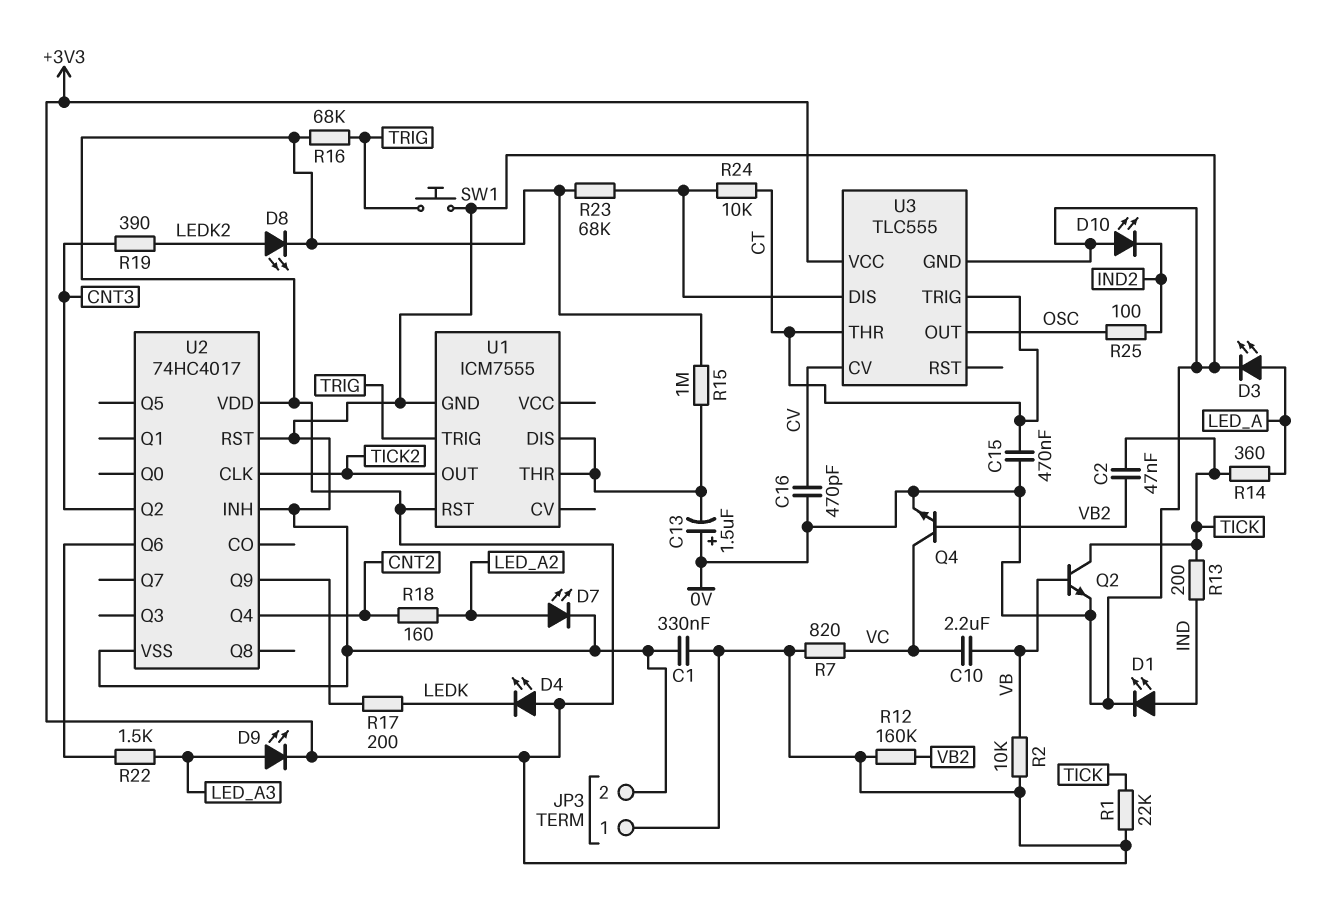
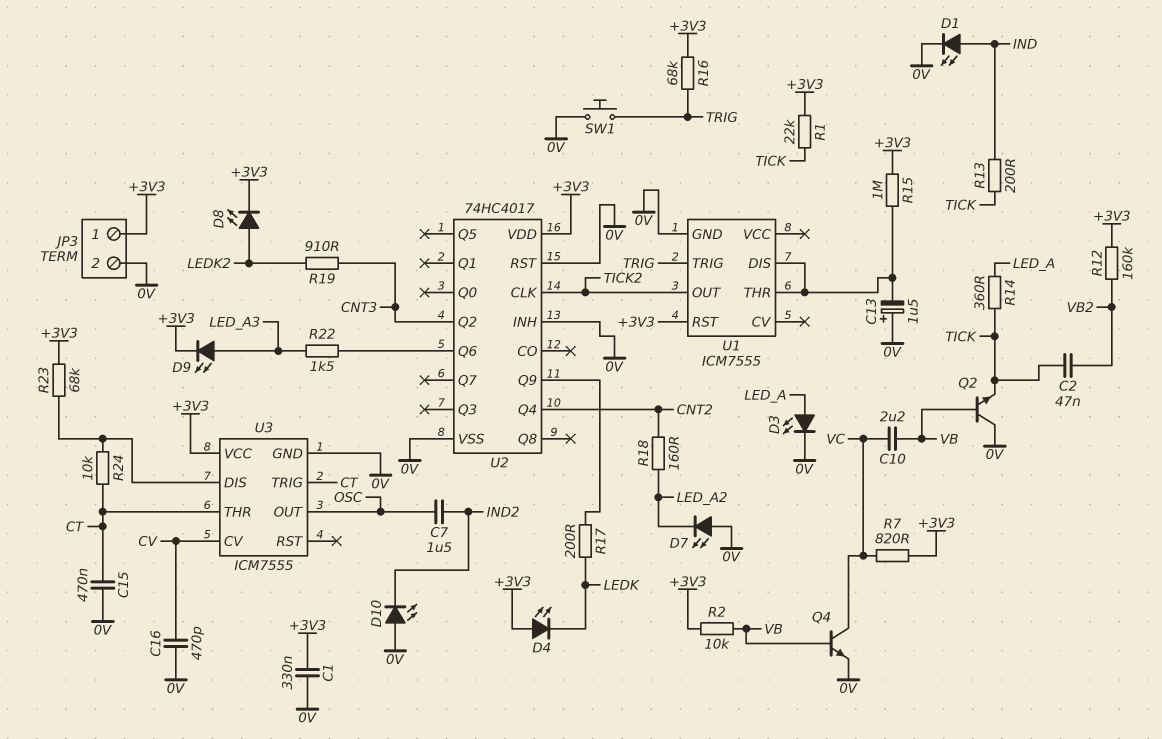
C7: none -> 1.5uF (IND2, OSC)
D7: LED (A LED_A2, K 0V) -> LED (A 0V, K LED_A2)
Q2: NPN (B VB, C TICK, E 0V) -> NPN (B VB, C 0V, E TICK)
Q4: NPN (B VB2, C VC, E 0V) -> NPN (B VB, C VC, E 0V)
R19: 390 (CNT3, LEDK2) -> 910 (CNT3, LEDK2)
R25: 100 (IND2, OSC) -> none
U3: TLC555 -> ICM7555

